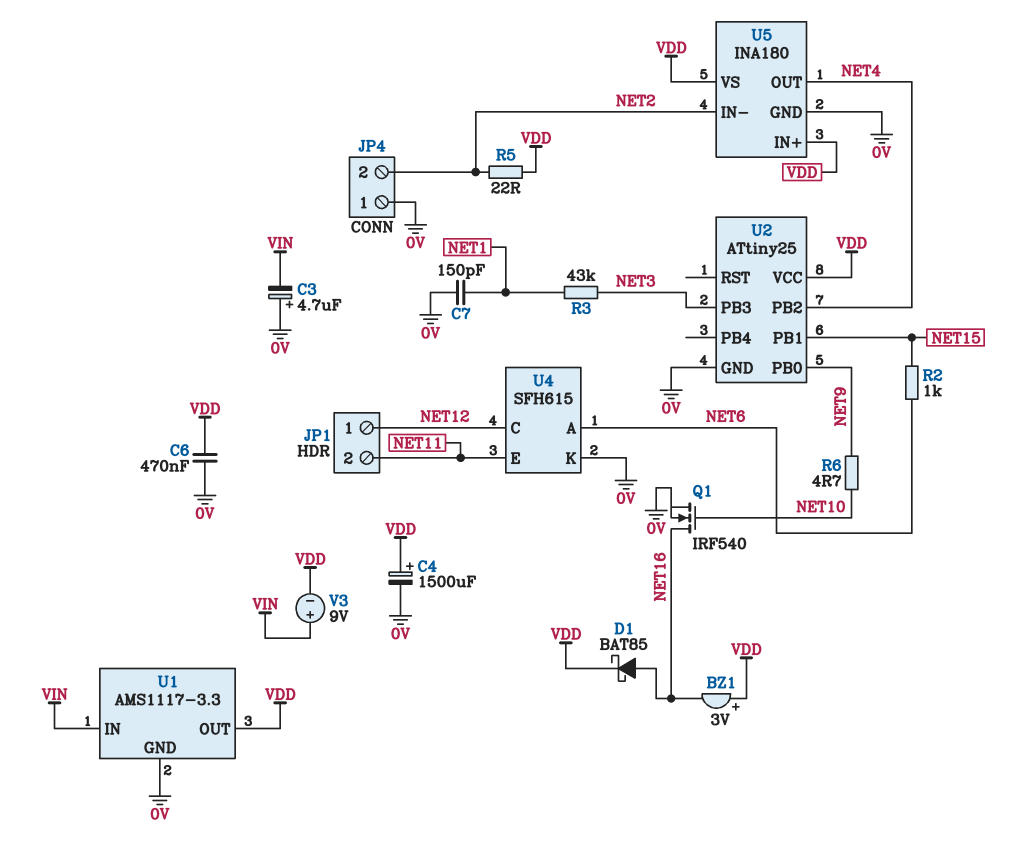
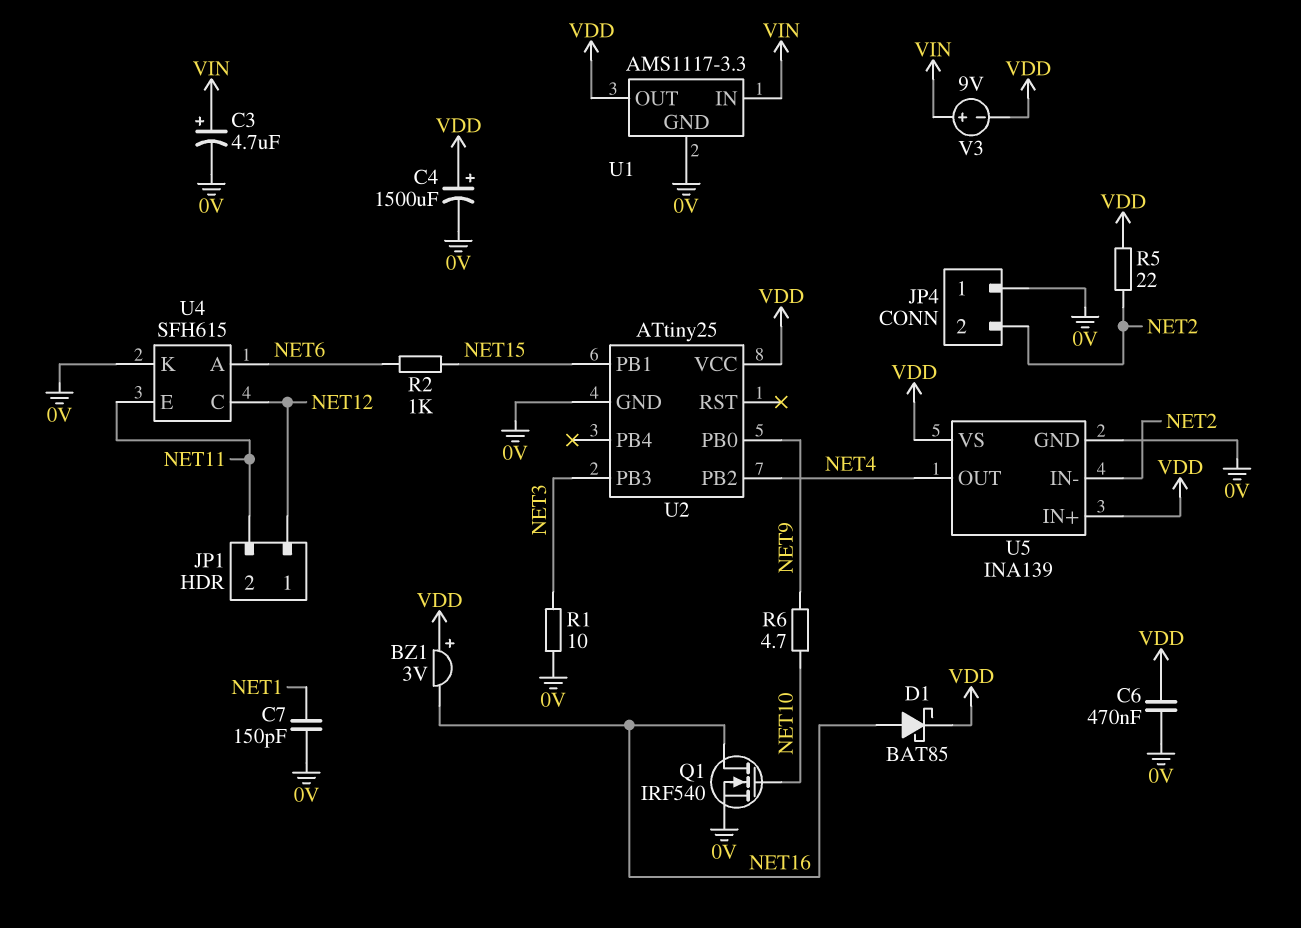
C3: 4.7uF (plus 0V, minus VIN) -> 4.7uF (plus VIN, minus 0V)
R1: none -> 10 (0V, NET3)
R3: 43k (NET1, NET3) -> none
U5: INA180 -> INA139

